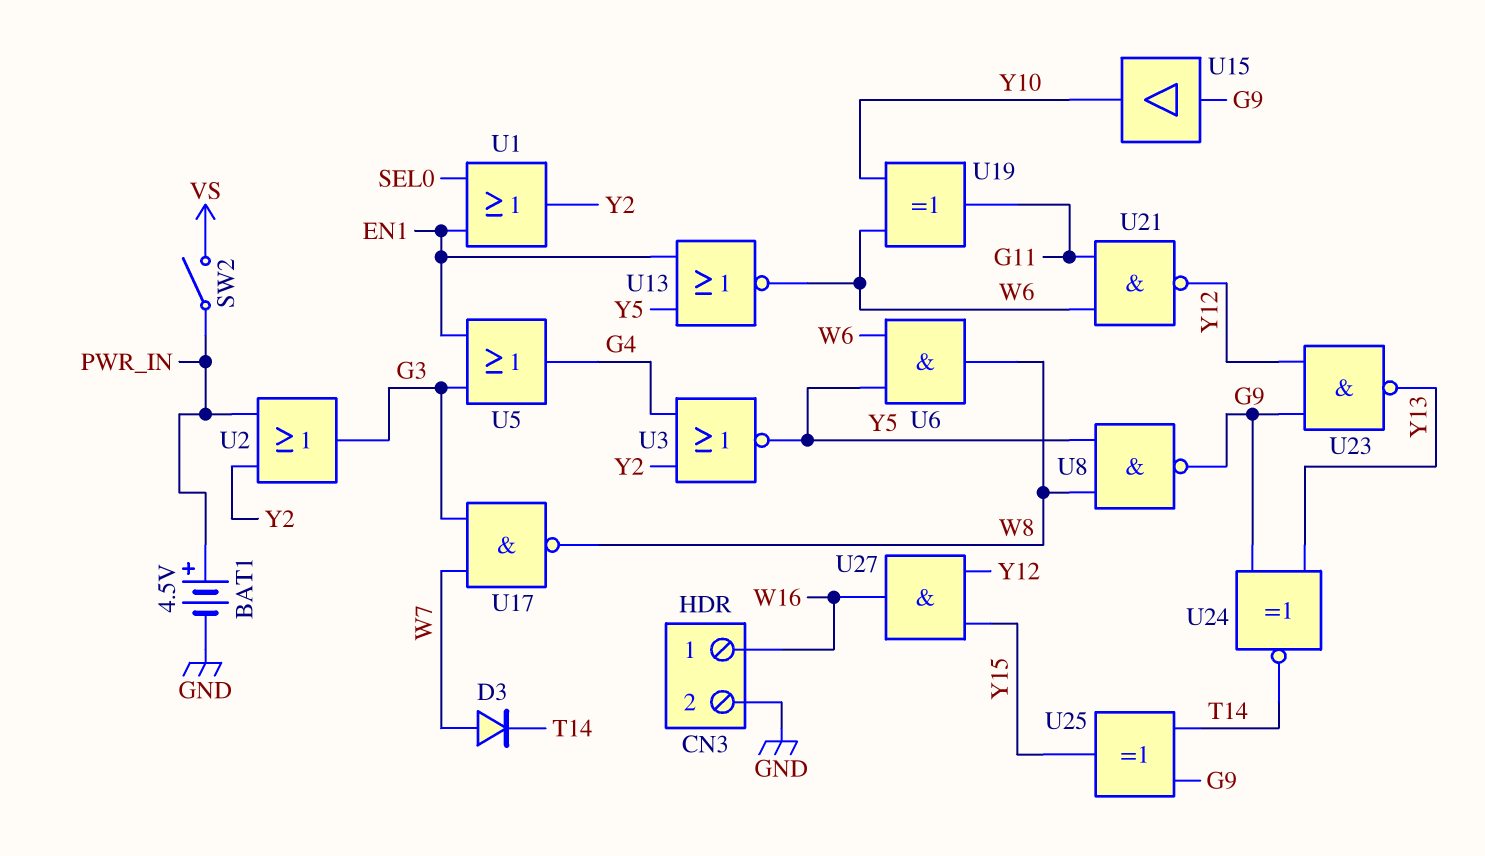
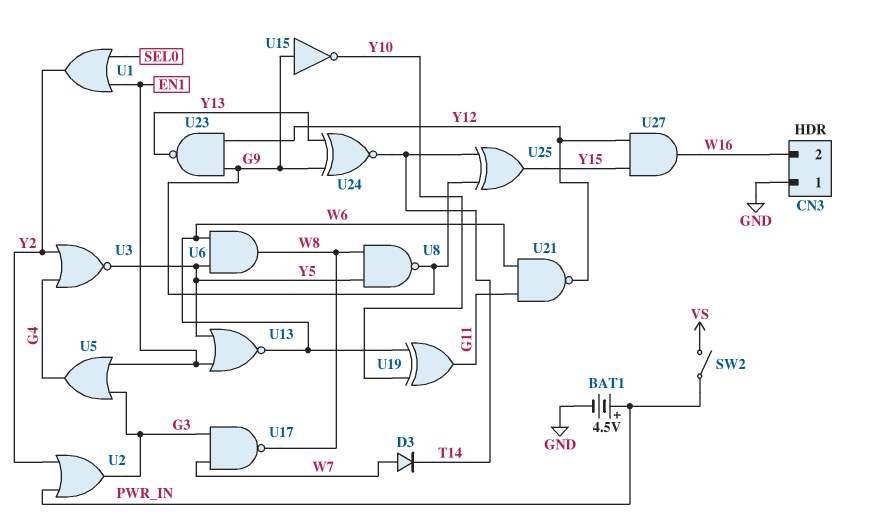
CN3 pin 1: W16 -> GND
CN3 pin 2: GND -> W16
U15: buffer (in G9, out Y10) -> NOT (in G9, out Y10)

